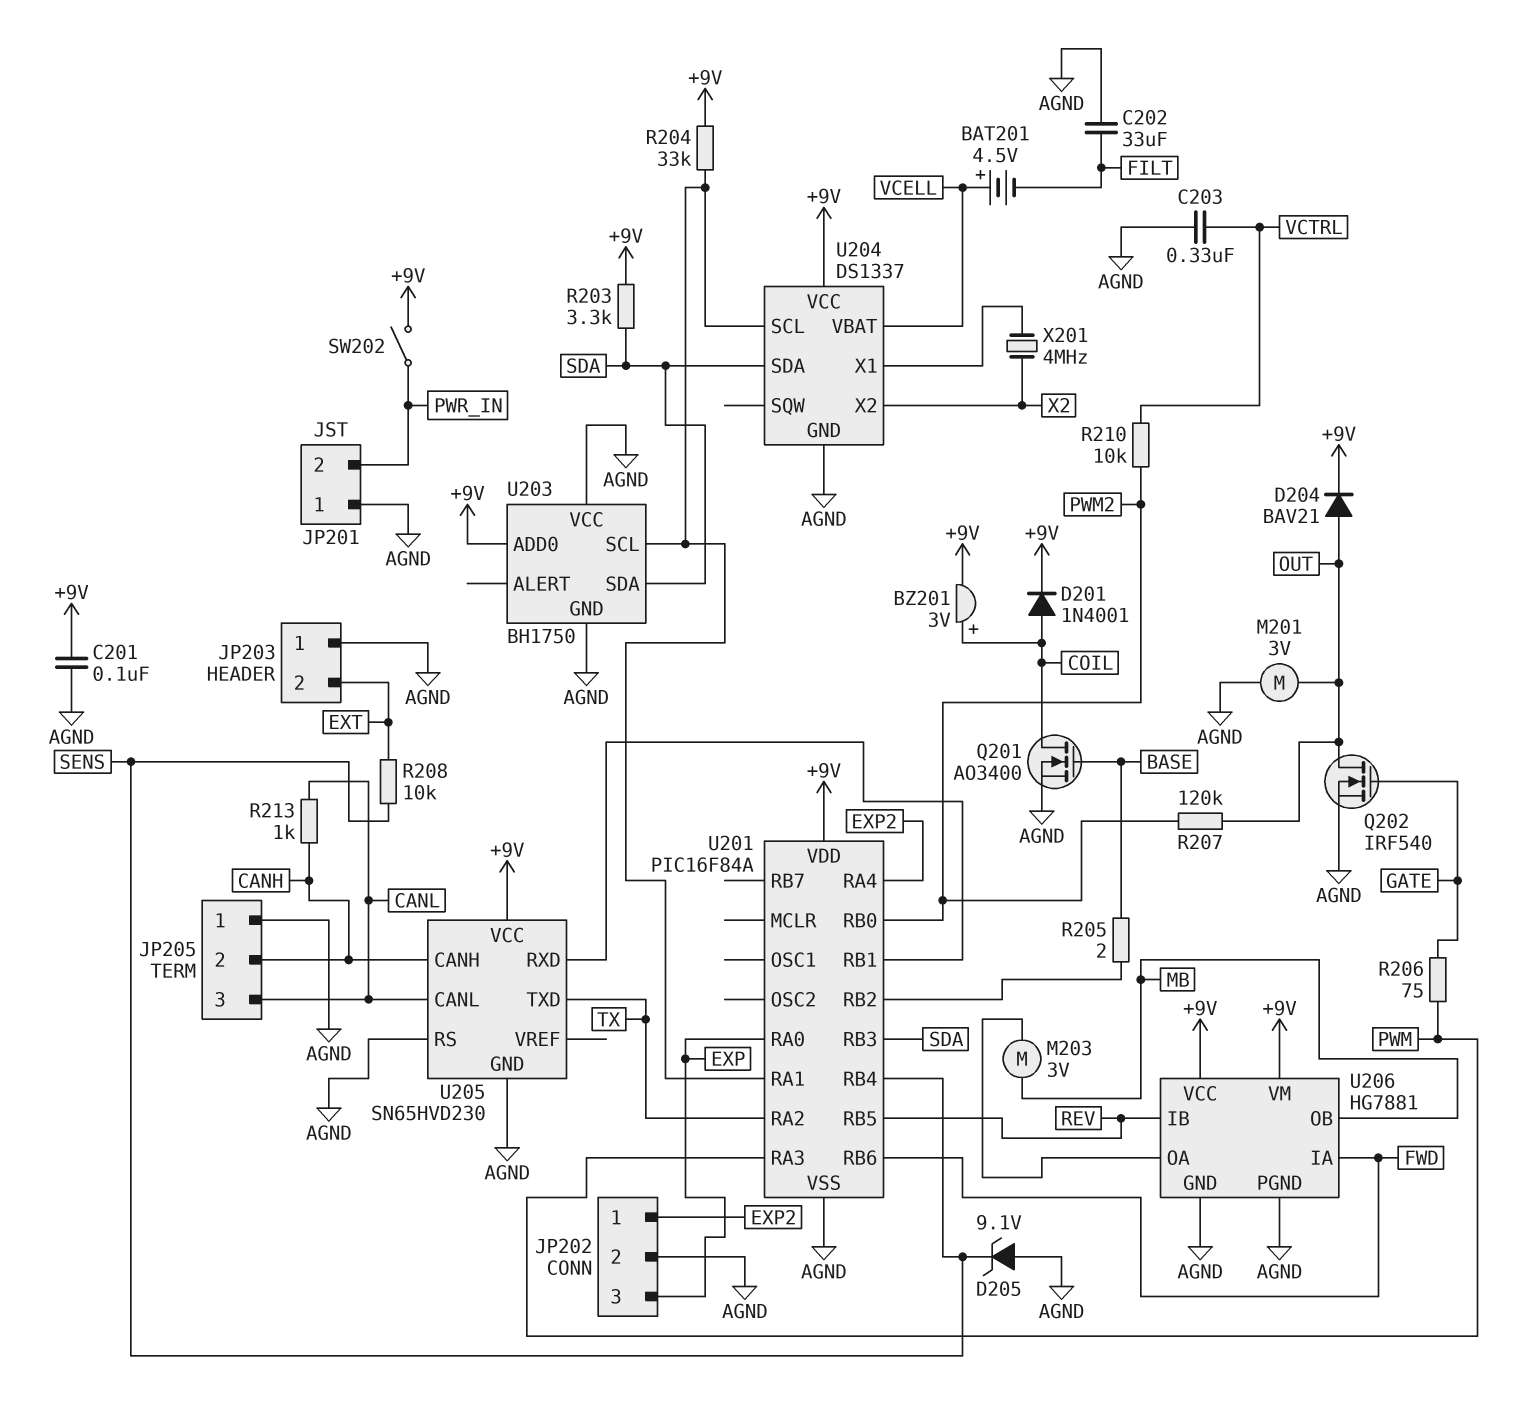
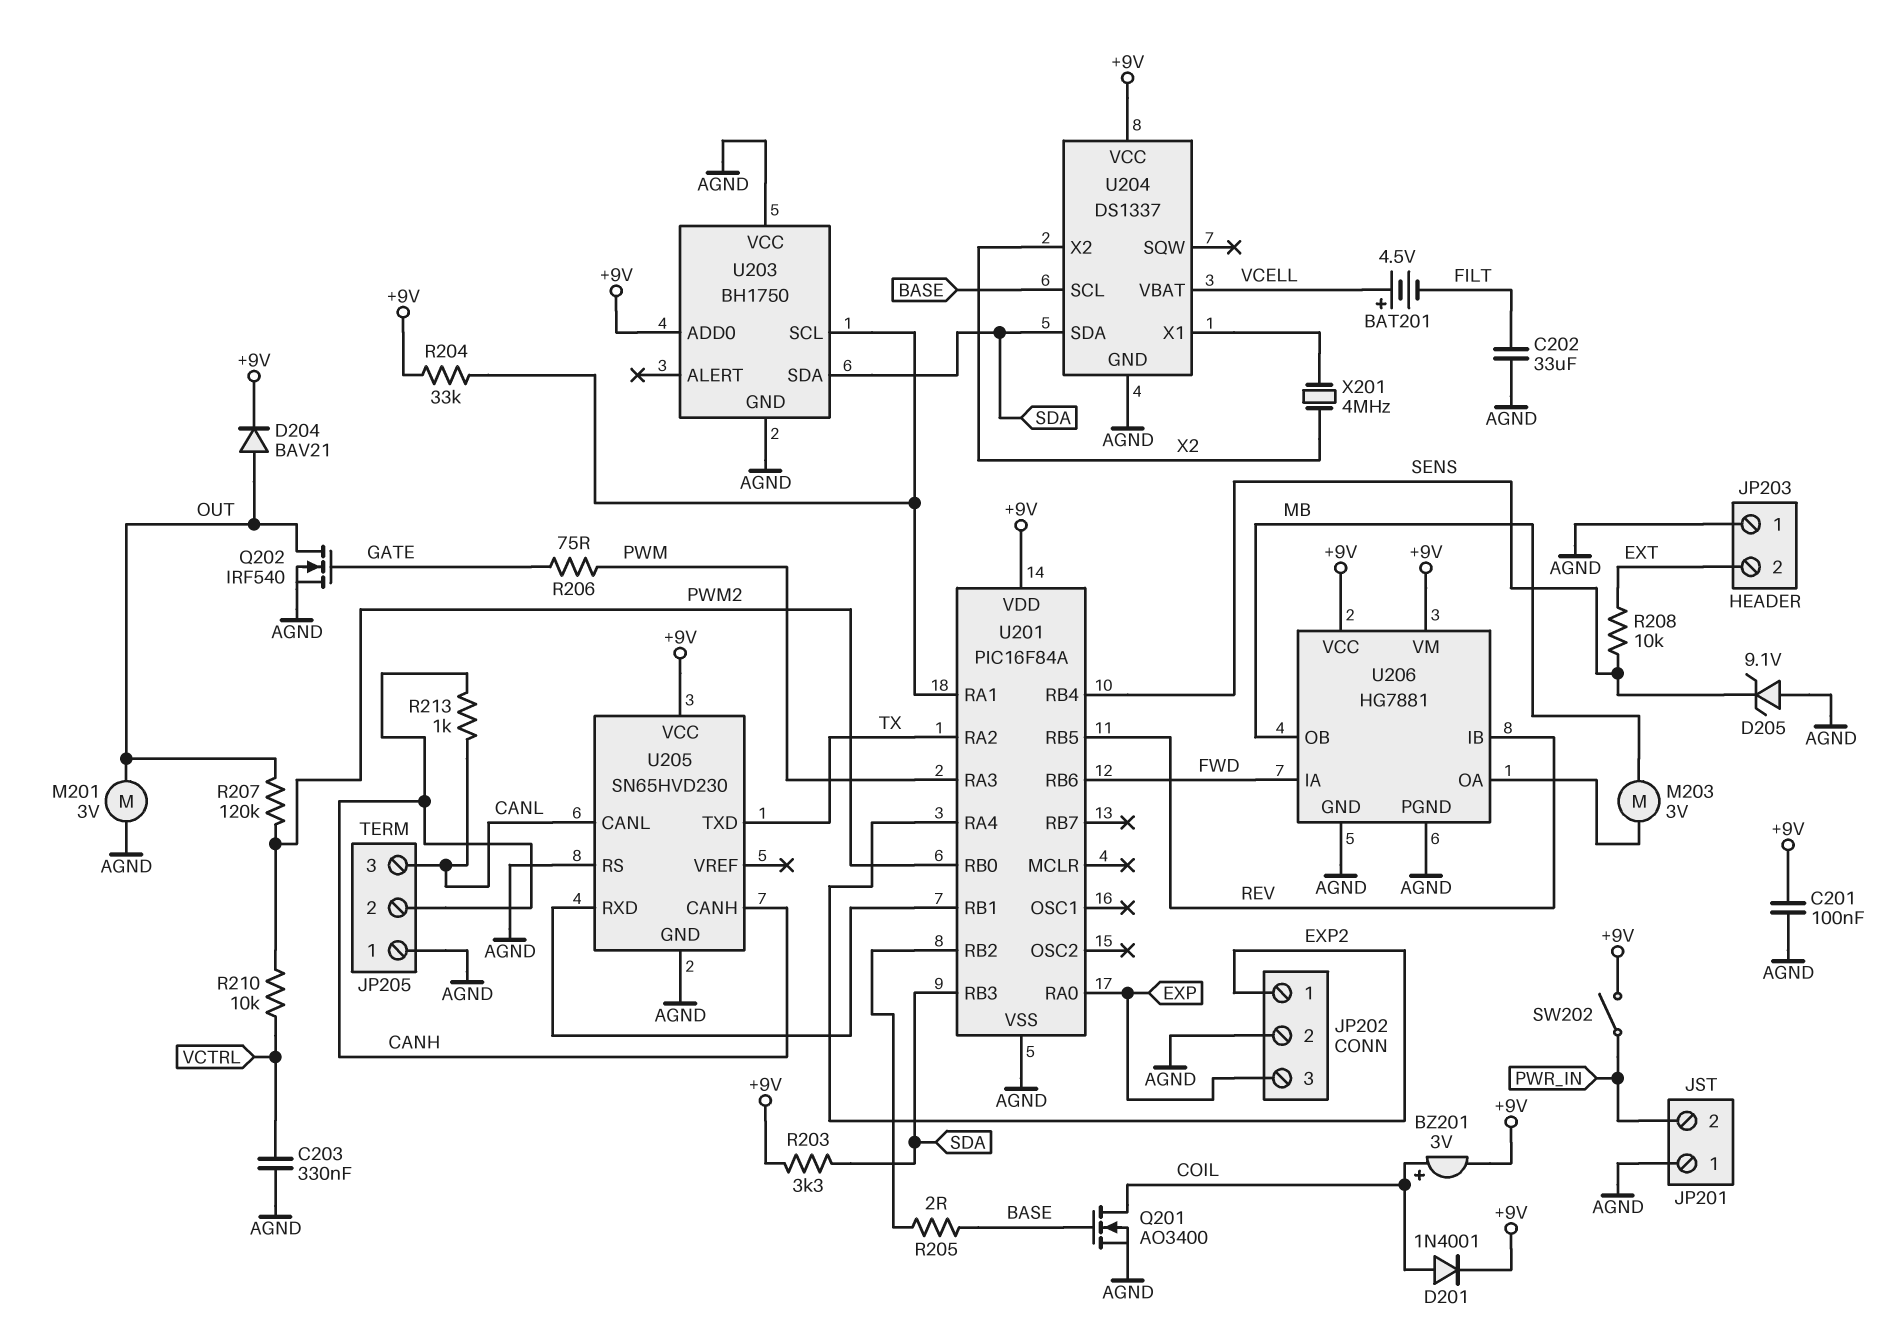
U204 pin SCL: U201/RA1 -> BASE

